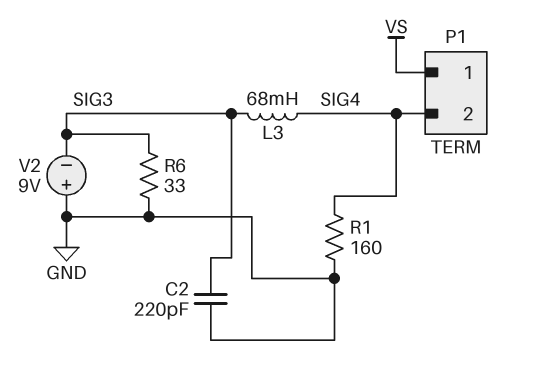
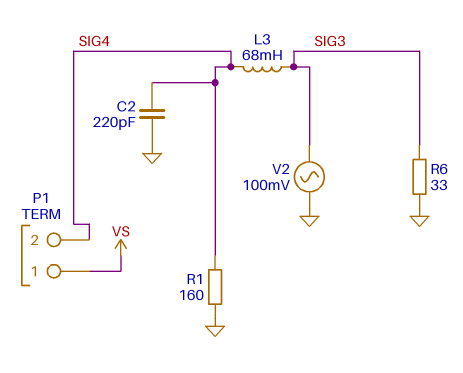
C2: 220pF (GND, SIG3) -> 220pF (GND, SIG4)
V2: 9V (plus GND, minus SIG3) -> AC 100mV (GND, SIG3)

